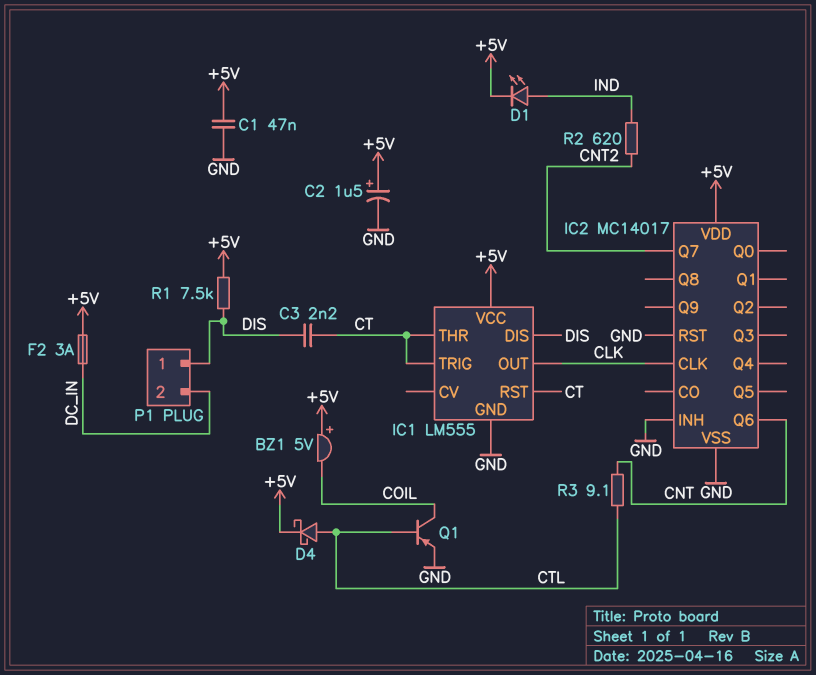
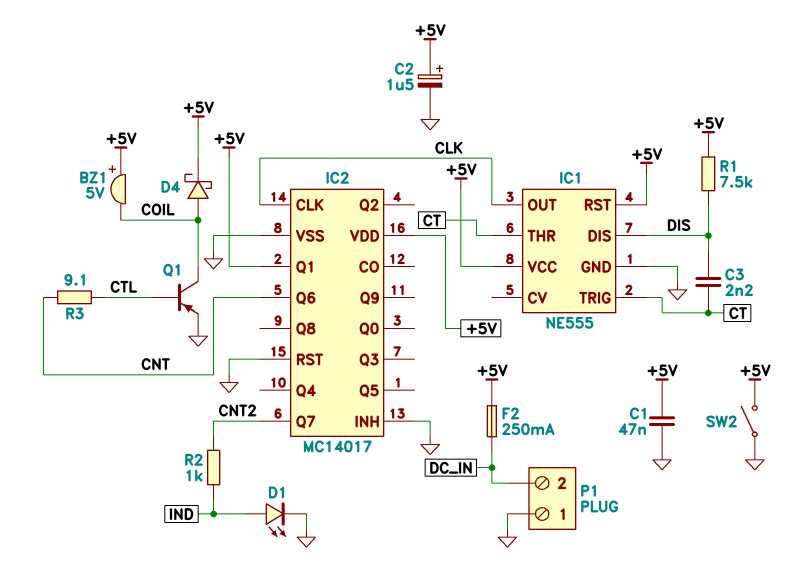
D1: LED (A IND, K +5V) -> LED (A IND, K GND)
D4: schottky (A CTL, K +5V) -> schottky (A COIL, K +5V)
F2: 3A (+5V, DC_IN) -> 250mA (+5V, DC_IN)
IC1: LM555 -> NE555
IC1 pin RST: CT -> +5V
IC2 pin Q1: none -> +5V
P1 pin 1: DIS -> GND
R2: 620 (CNT2, IND) -> 1k (CNT2, IND)
SW2: none -> switch (+5V, GND)

